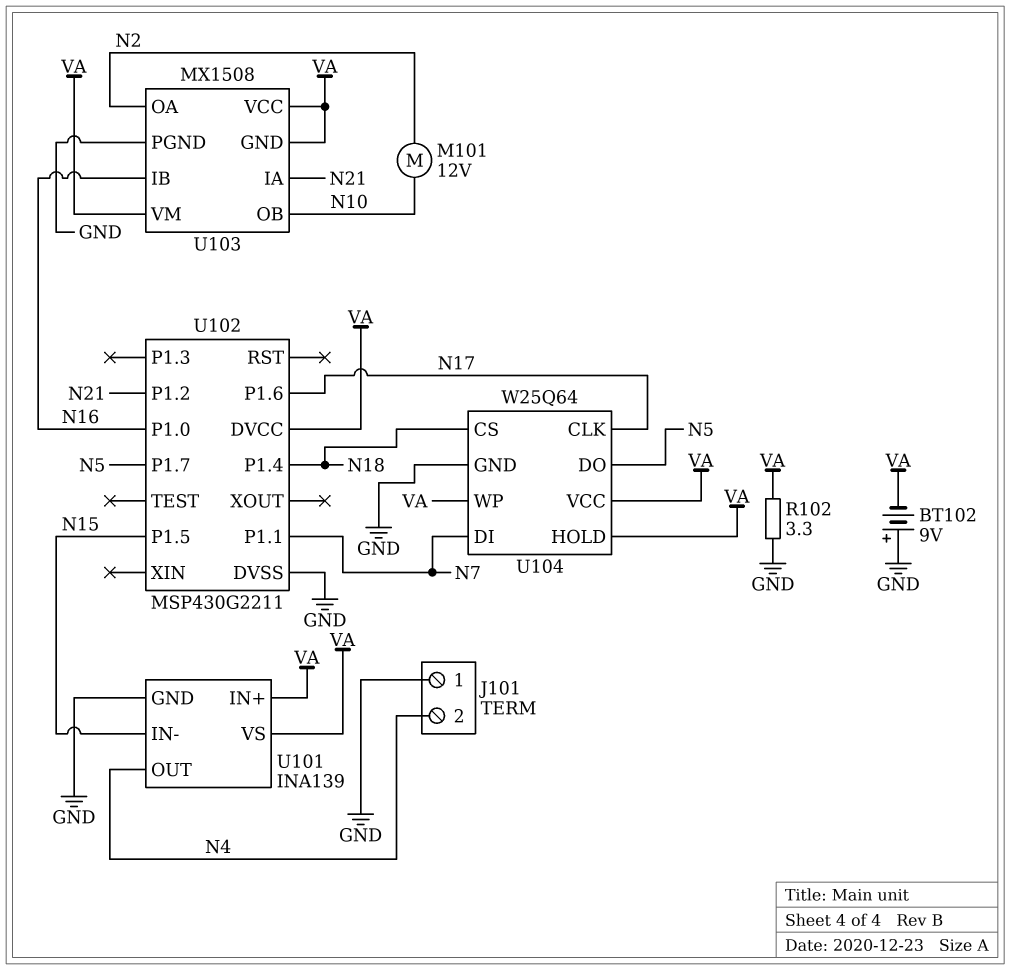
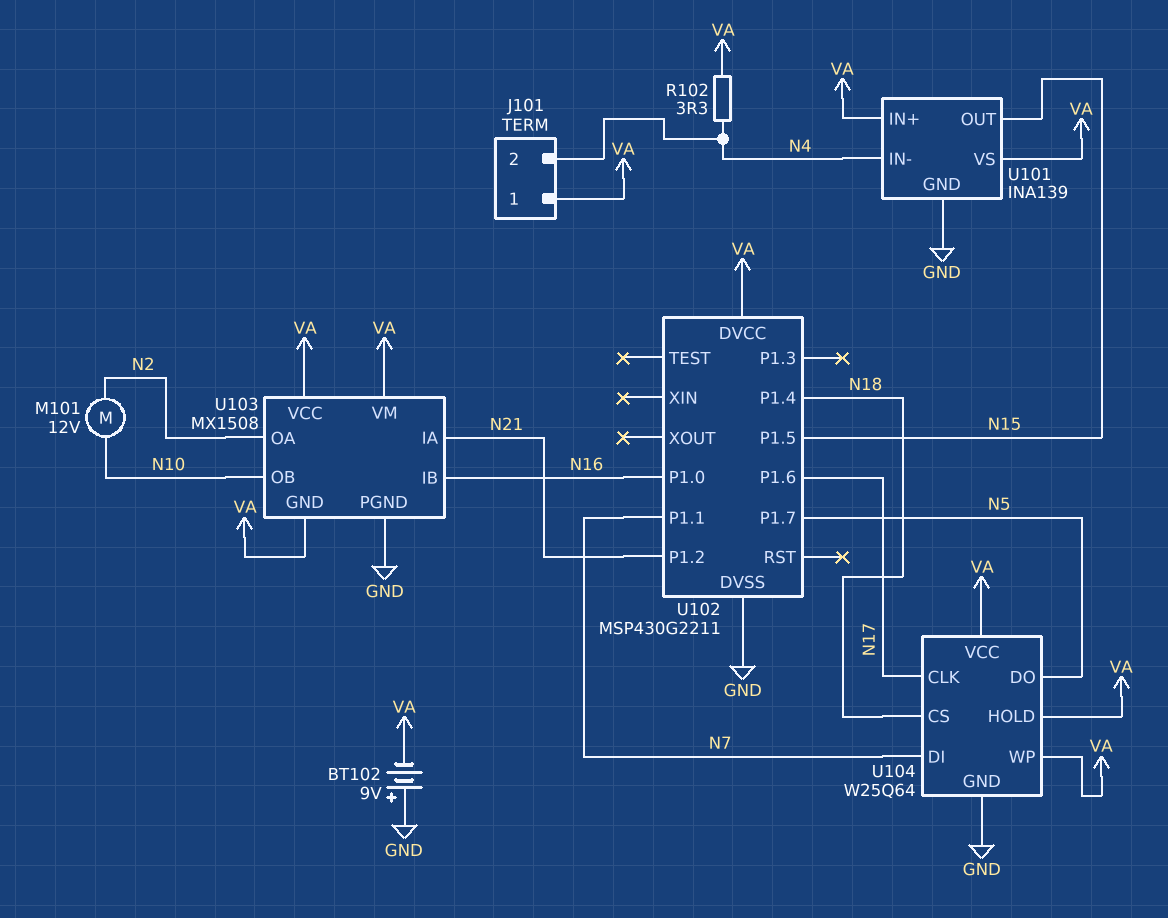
J101 pin 1: GND -> VA
R102: 3.3 (GND, VA) -> 3.3 (N4, VA)
U101 pin IN-: N15 -> N4
U101 pin OUT: N4 -> N15

